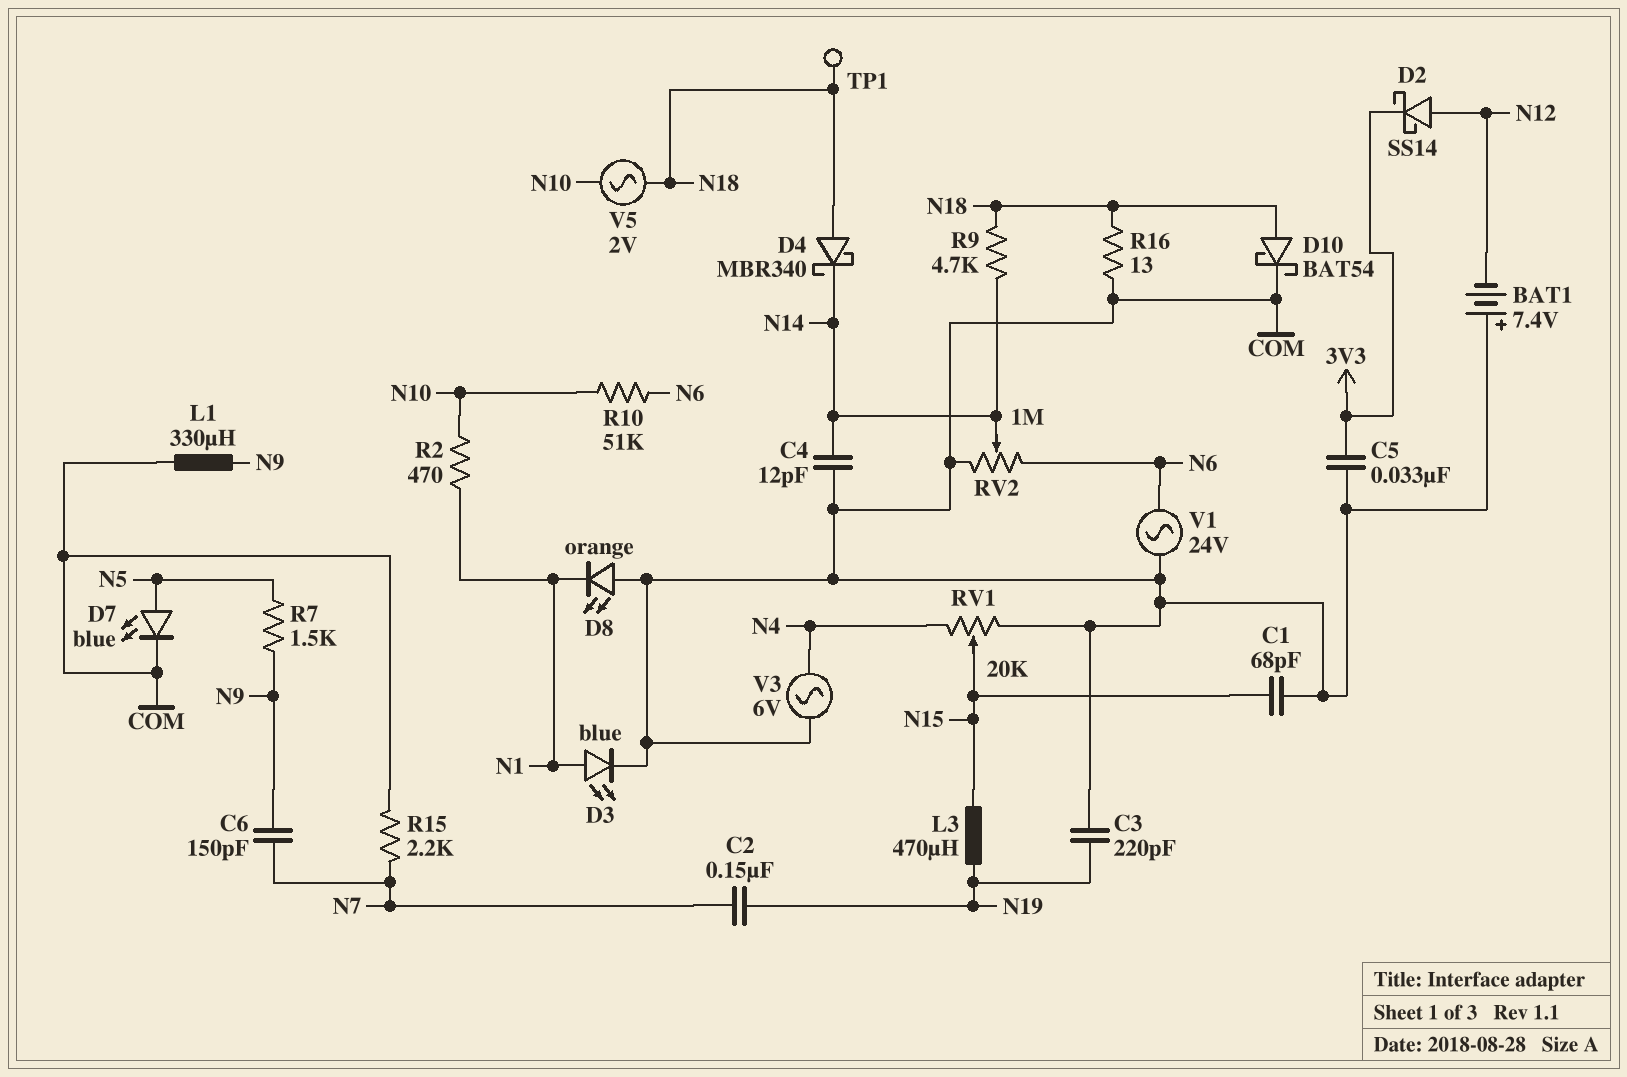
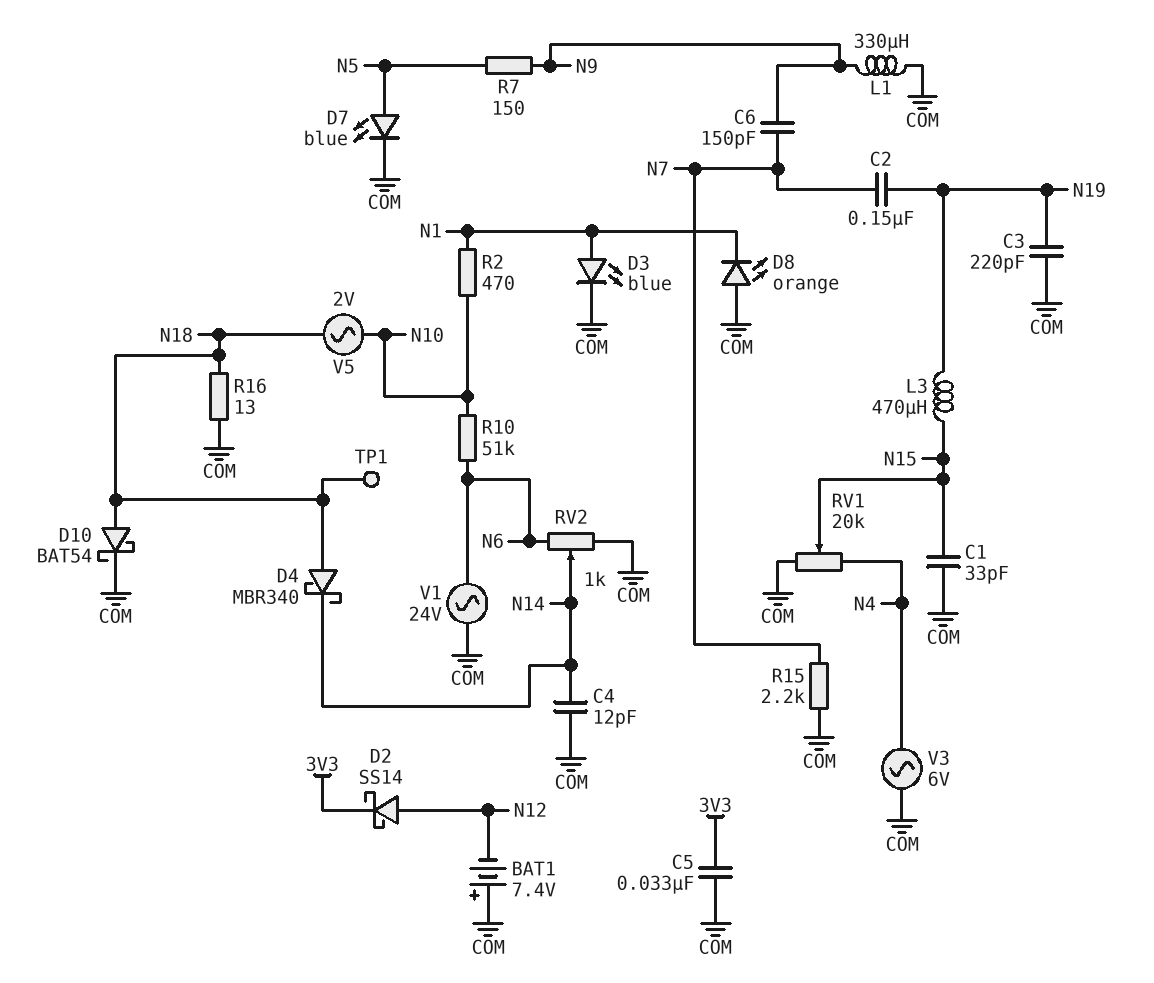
C1: 68pF (COM, N15) -> 33pF (COM, N15)
R7: 1.5k (N5, N9) -> 150 (N5, N9)
R9: 4.7k (N14, N18) -> none
RV2: 1M (COM, N6, wiper N14) -> 1k (COM, N6, wiper N14)

